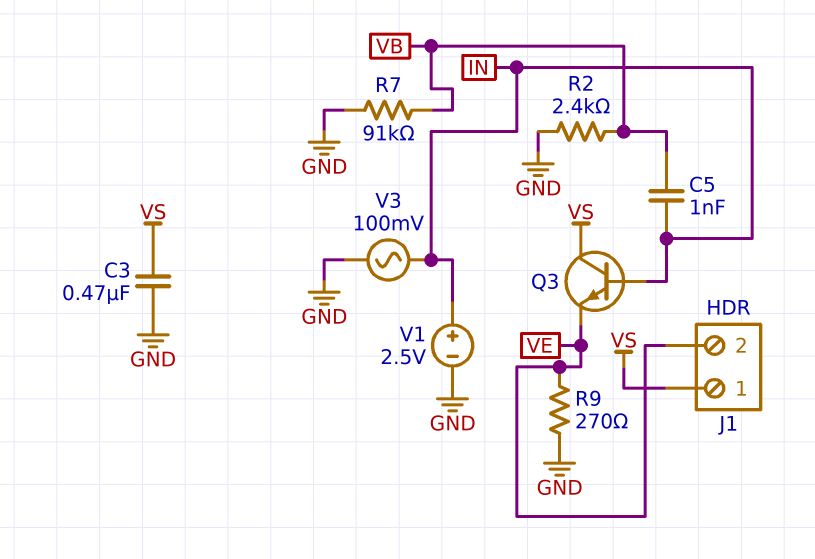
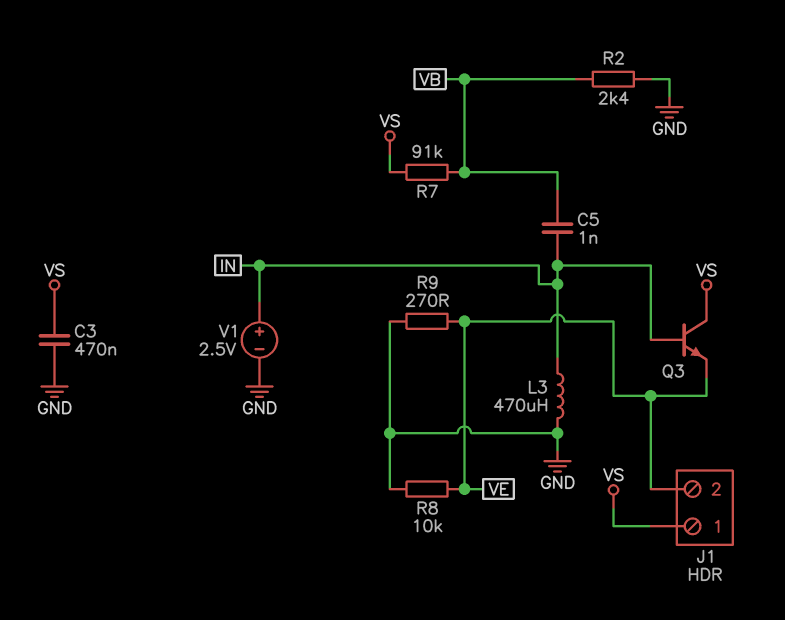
L3: none -> 470uH (GND, IN)
R7: 91k (GND, VB) -> 91k (VB, VS)
R8: none -> 10k (GND, VE)
V3: AC 100mV (GND, IN) -> none

